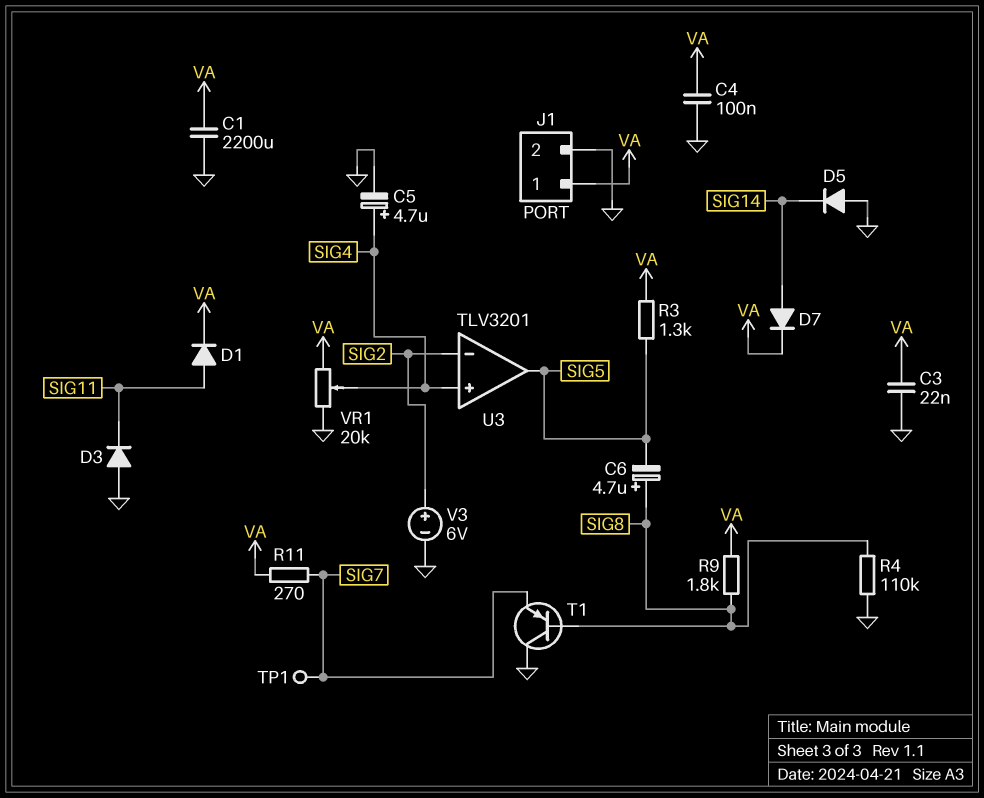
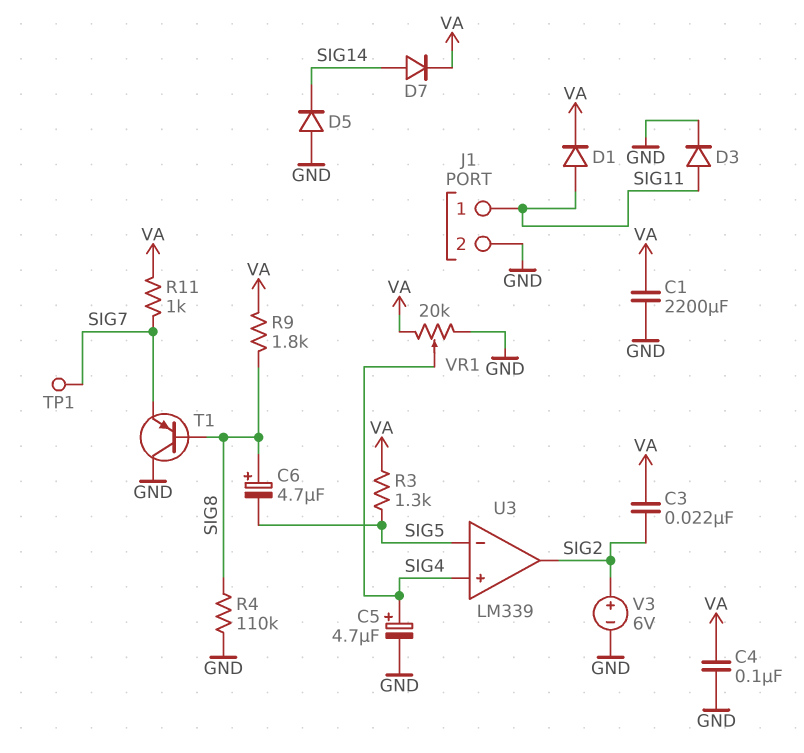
C3: 22nF (GND, VA) -> 22nF (SIG2, VA)
D3: diode (A GND, K SIG11) -> diode (A SIG11, K GND)
J1 pin 1: VA -> SIG11
R11: 270 (SIG7, VA) -> 1k (SIG7, VA)
U3: TLV3201 -> LM339
U3 pin in-: SIG2 -> SIG5
U3 pin out: SIG5 -> SIG2

